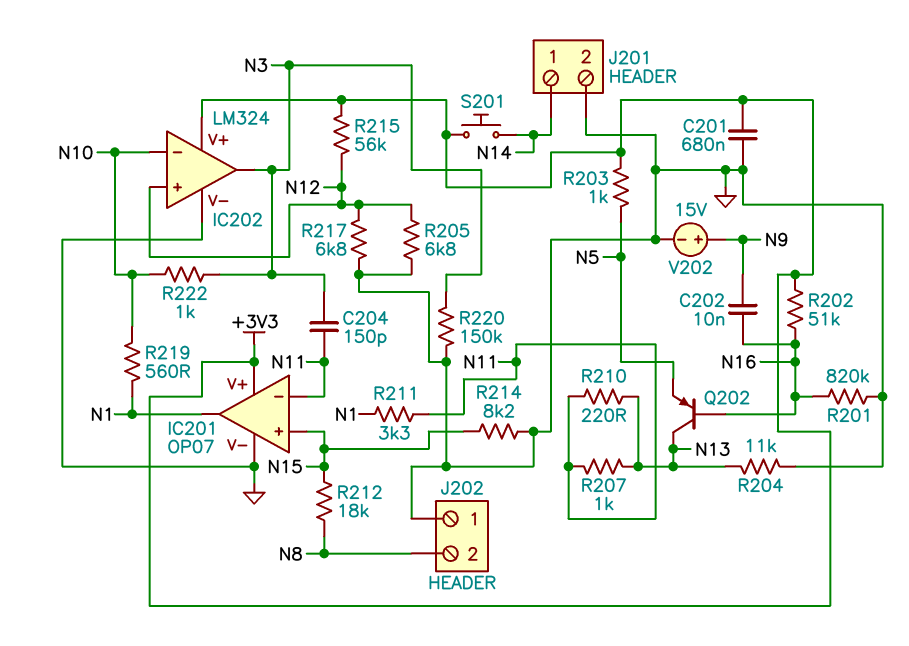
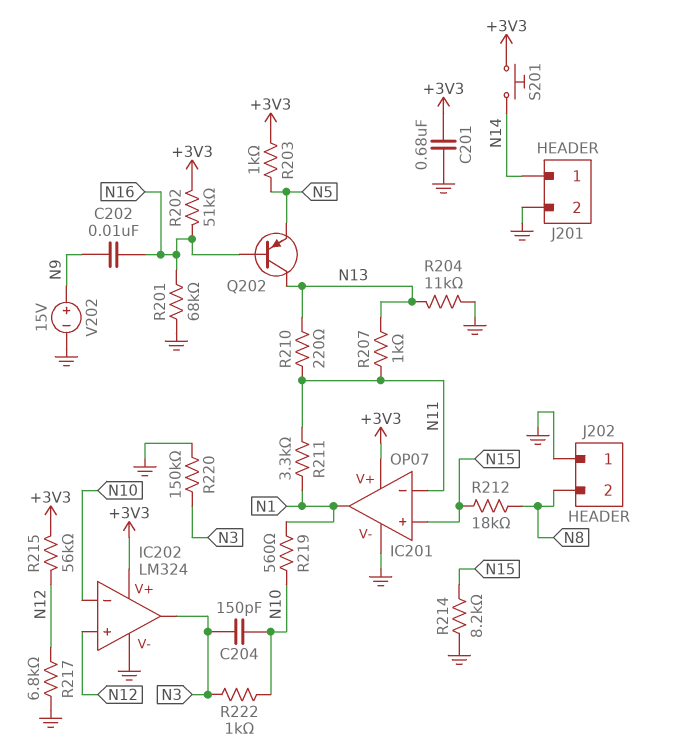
C204: 150pF (N3, N11) -> 150pF (N3, N10)
R201: 820k (GND, N16) -> 68k (GND, N16)
R205: 6.8k (GND, N12) -> none

